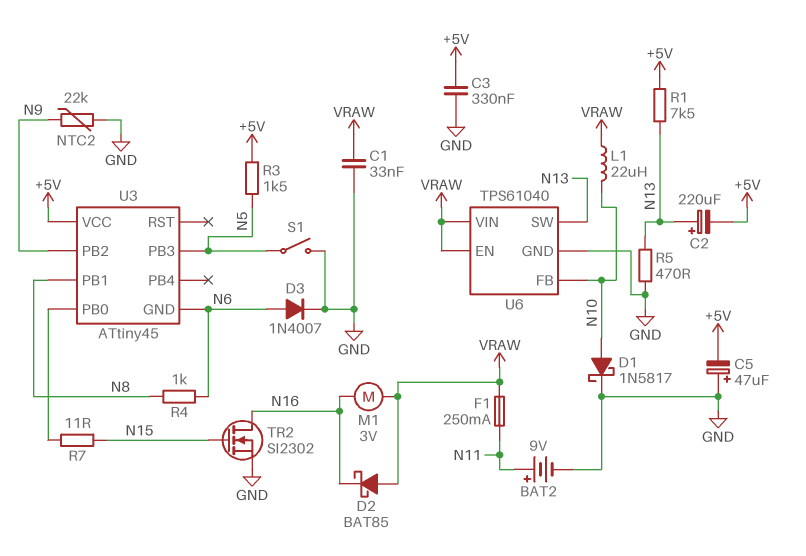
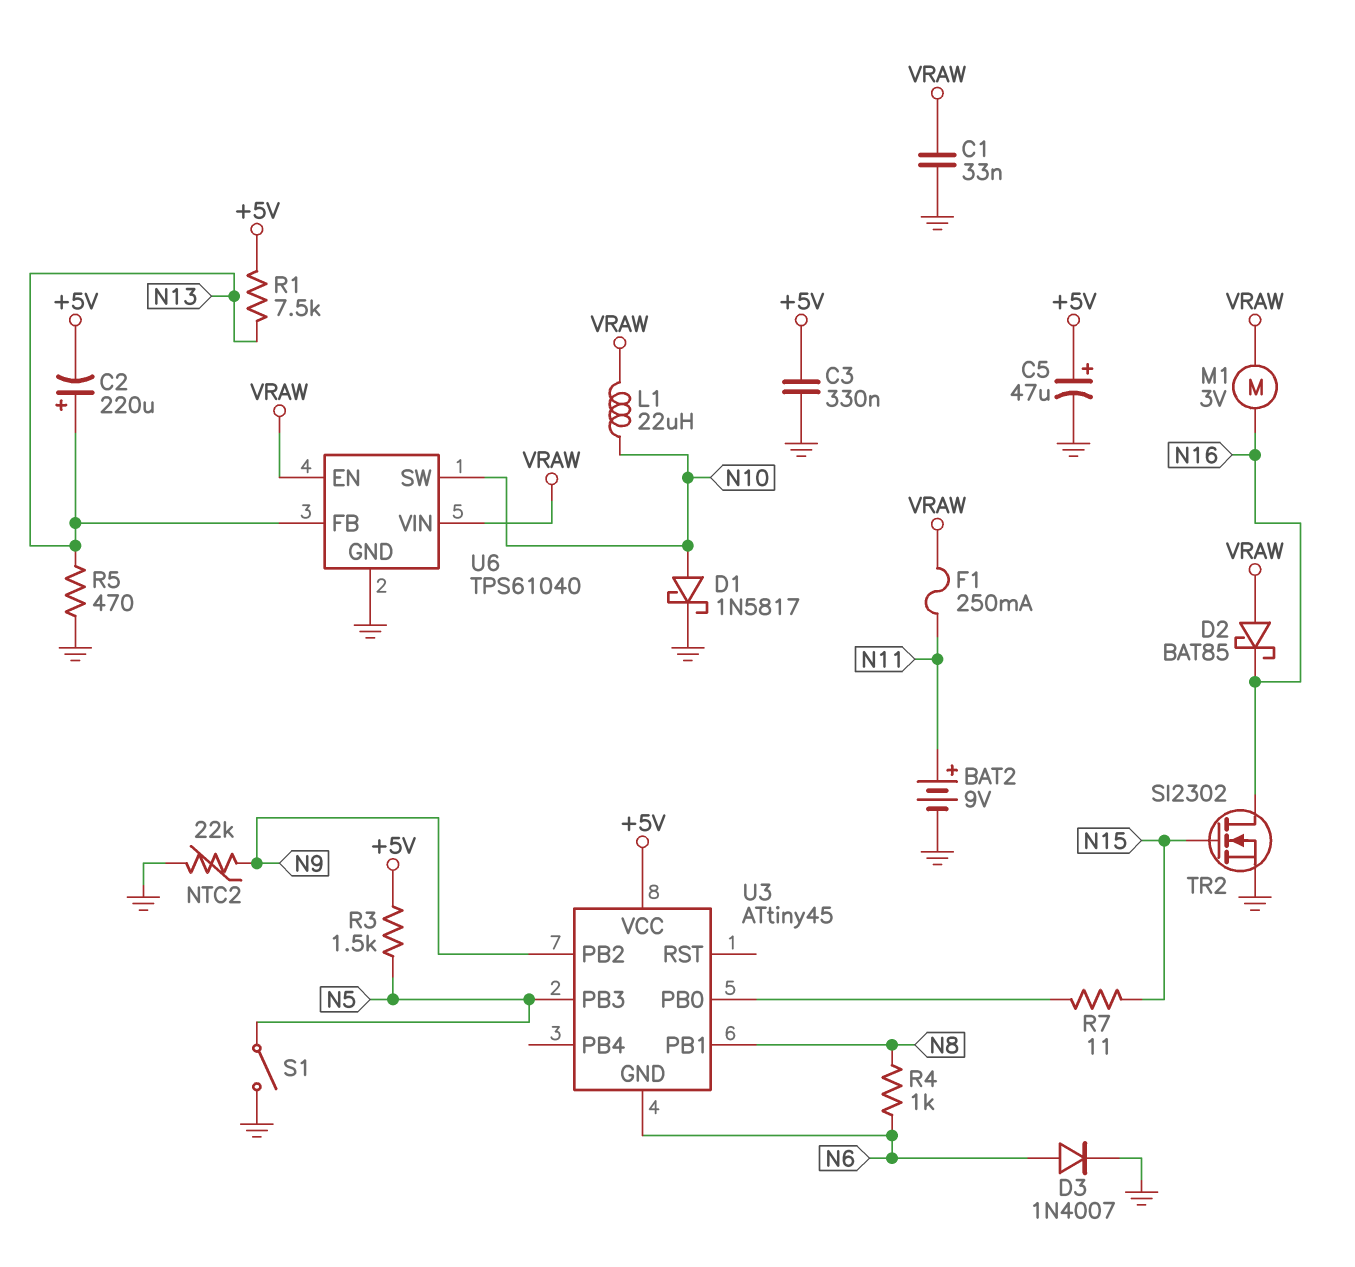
C5: 47uF (plus GND, minus +5V) -> 47uF (plus +5V, minus GND)
U6 pin FB: N10 -> N13
U6 pin SW: N13 -> N10

